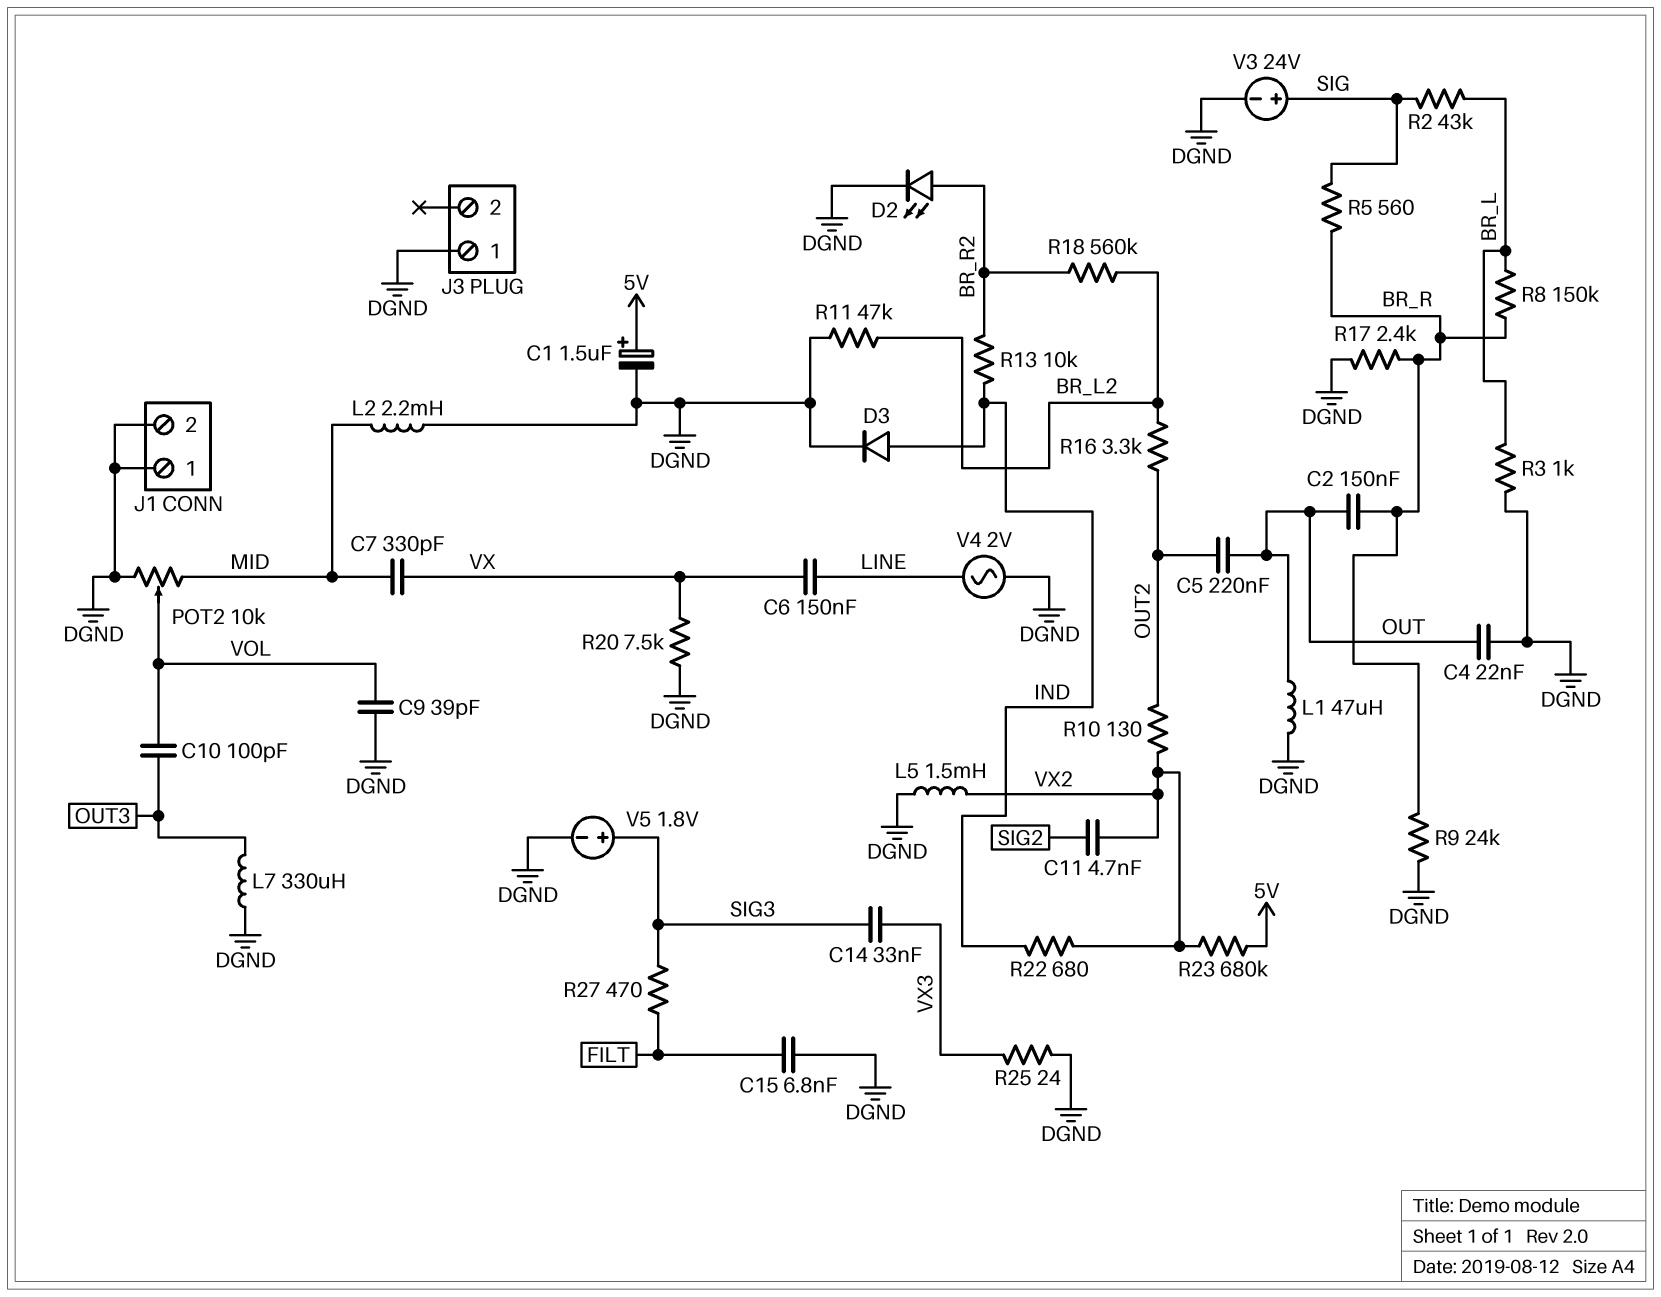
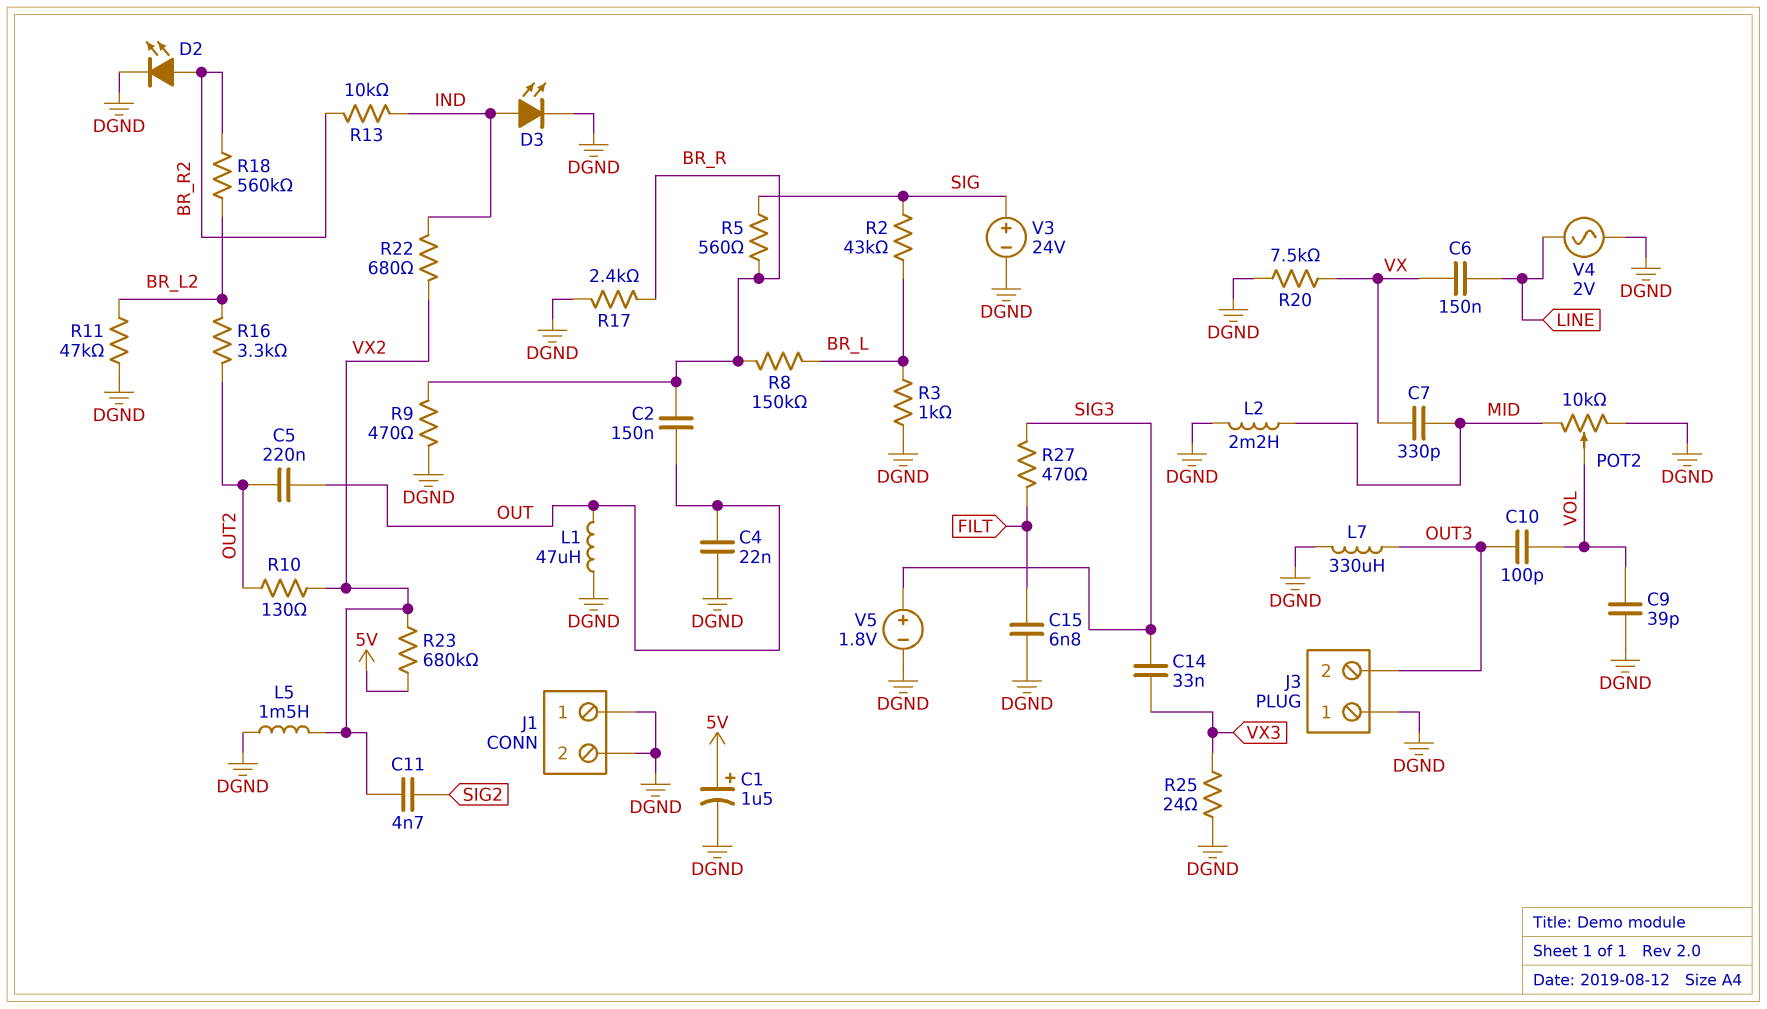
D3: diode (A IND, K DGND) -> LED (A IND, K DGND)
J3 pin 2: none -> OUT3
R9: 24k (BR_R, DGND) -> 470 (BR_R, DGND)

